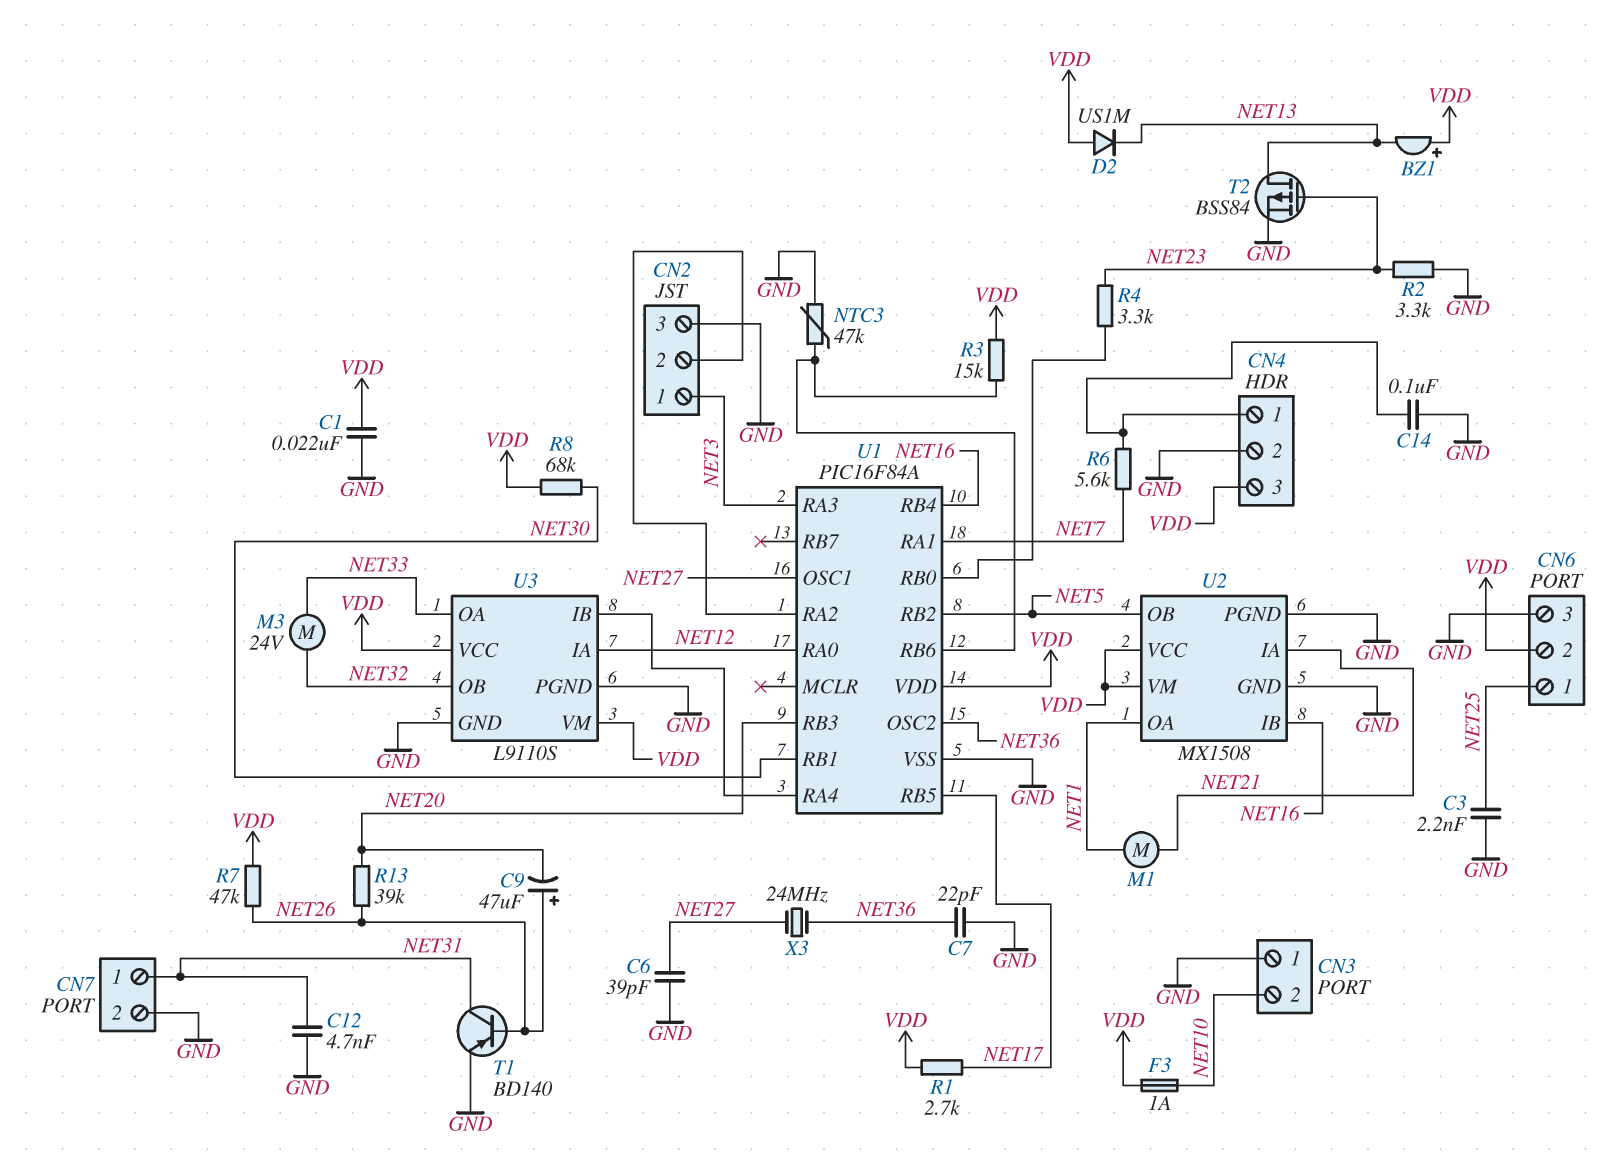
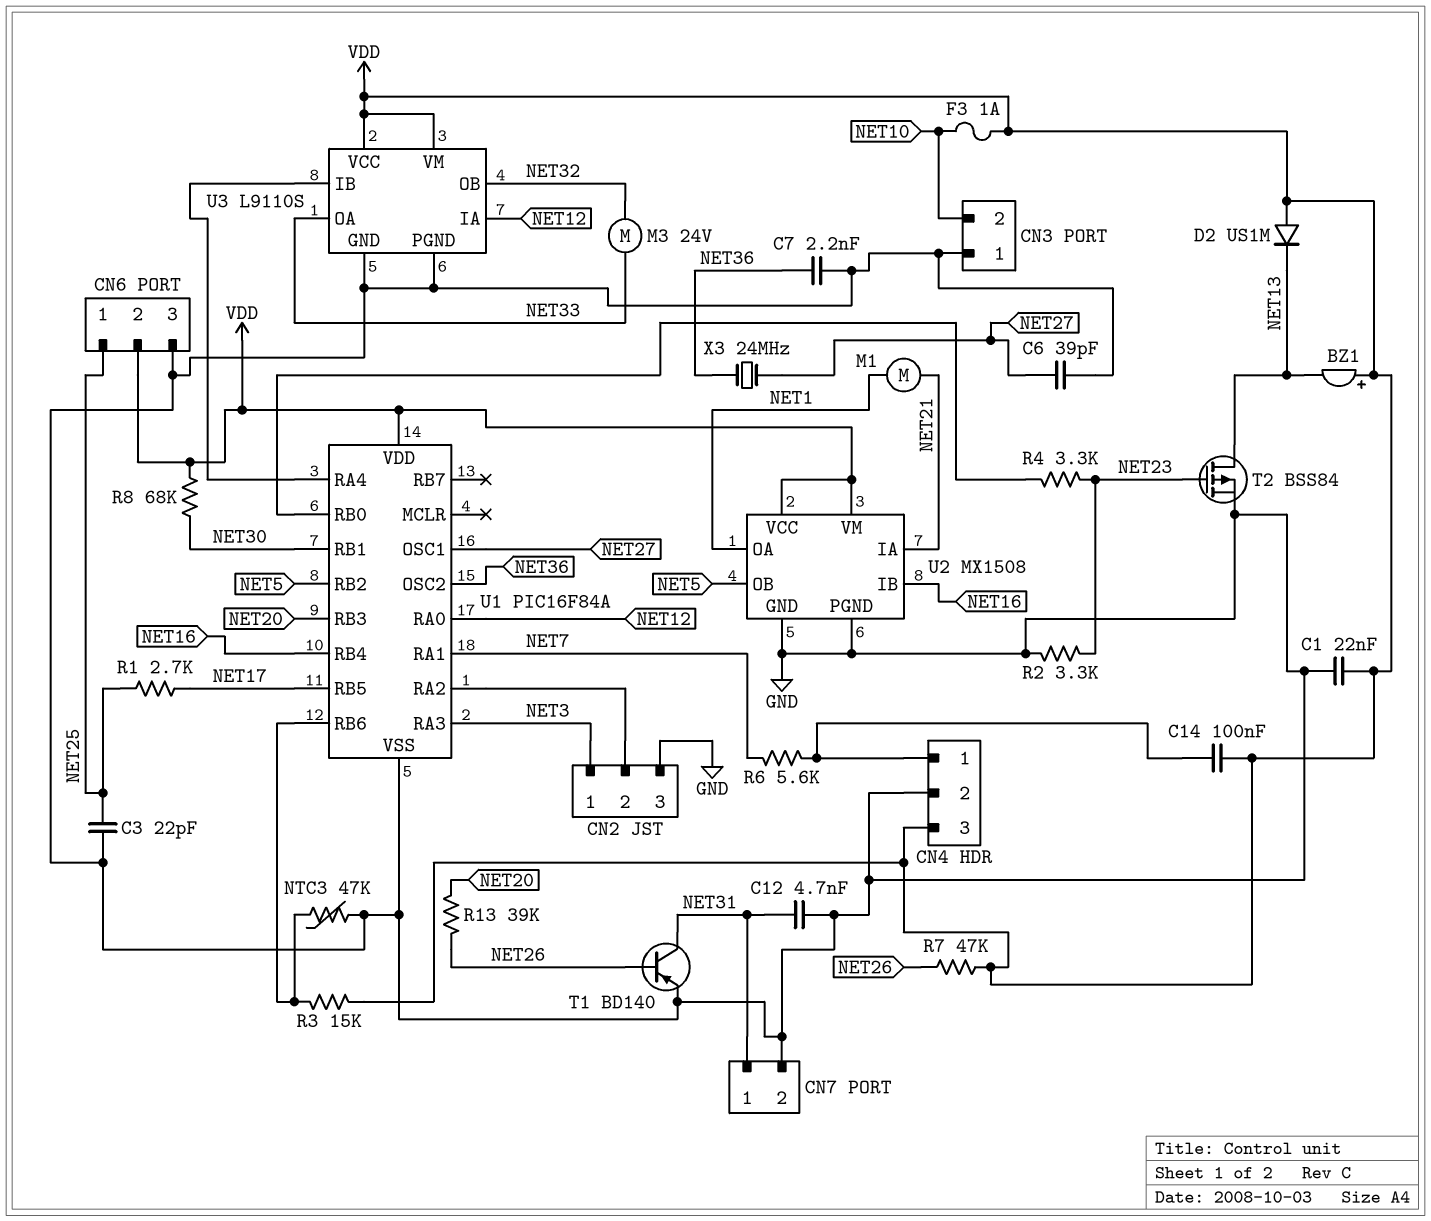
C3: 2.2nF (GND, NET25) -> 22pF (GND, NET25)
C7: 22pF (GND, NET36) -> 2.2nF (GND, NET36)
C9: 47uF (plus NET26, minus NET20) -> none
C14: 100nF (CN4/1, GND) -> 100nF (CN4/1, VDD)
R1: 2.7k (NET17, VDD) -> 2.7k (NET17, NET25)

